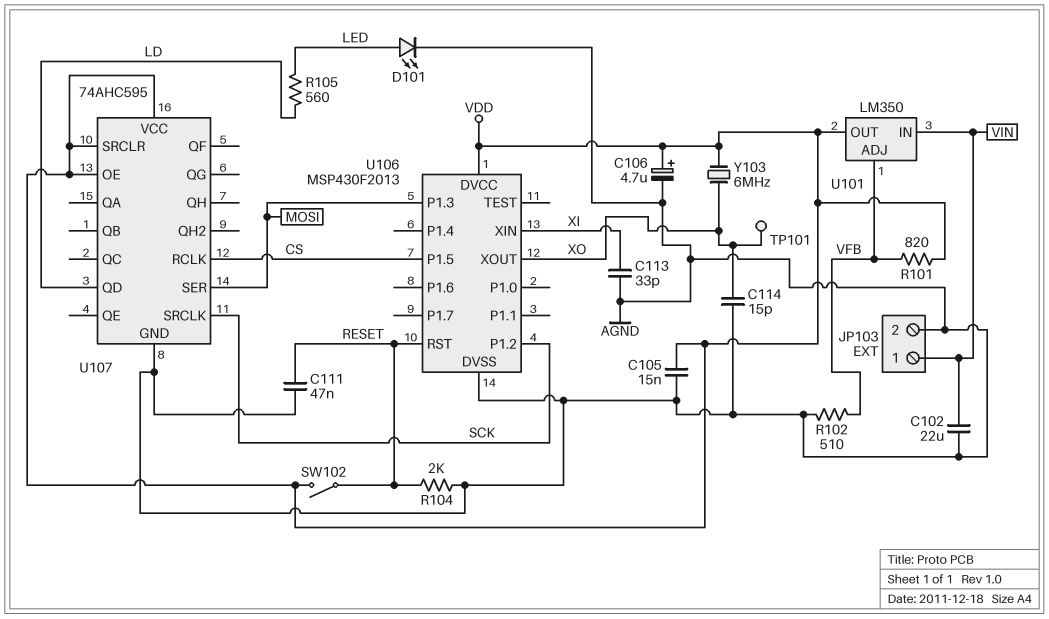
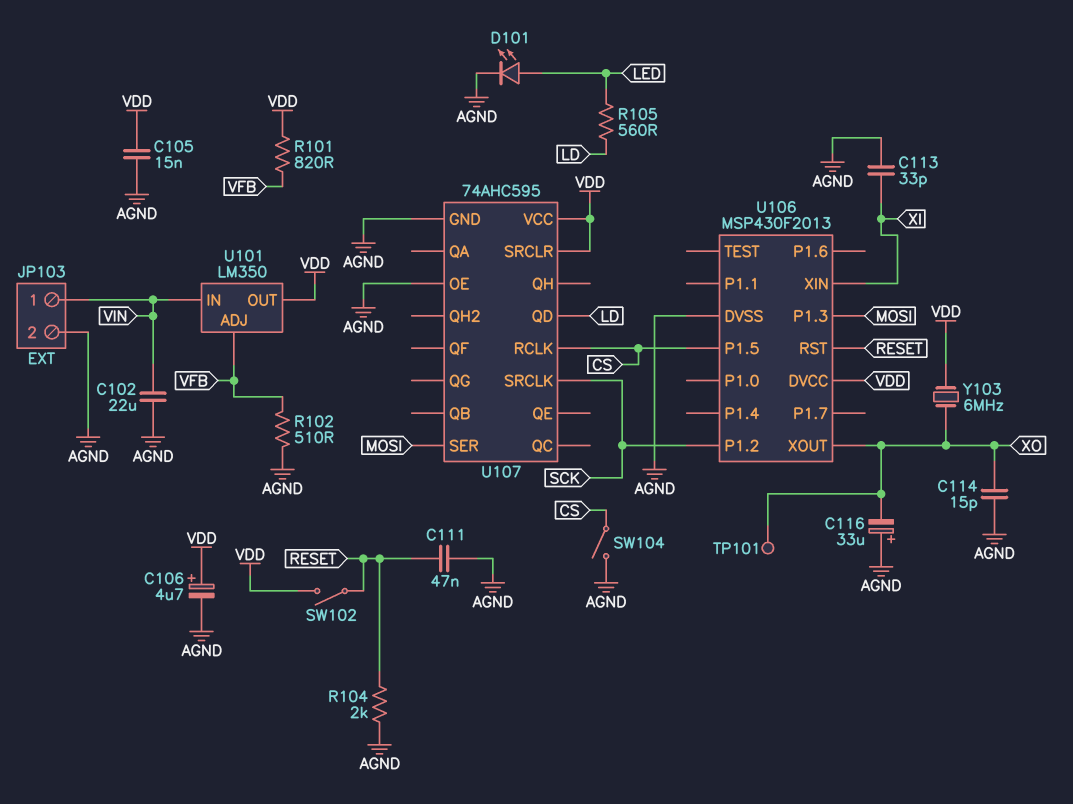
C116: none -> 33uF (plus AGND, minus XO)
SW104: none -> switch (AGND, CS)
U107 pin OE: VDD -> AGND

